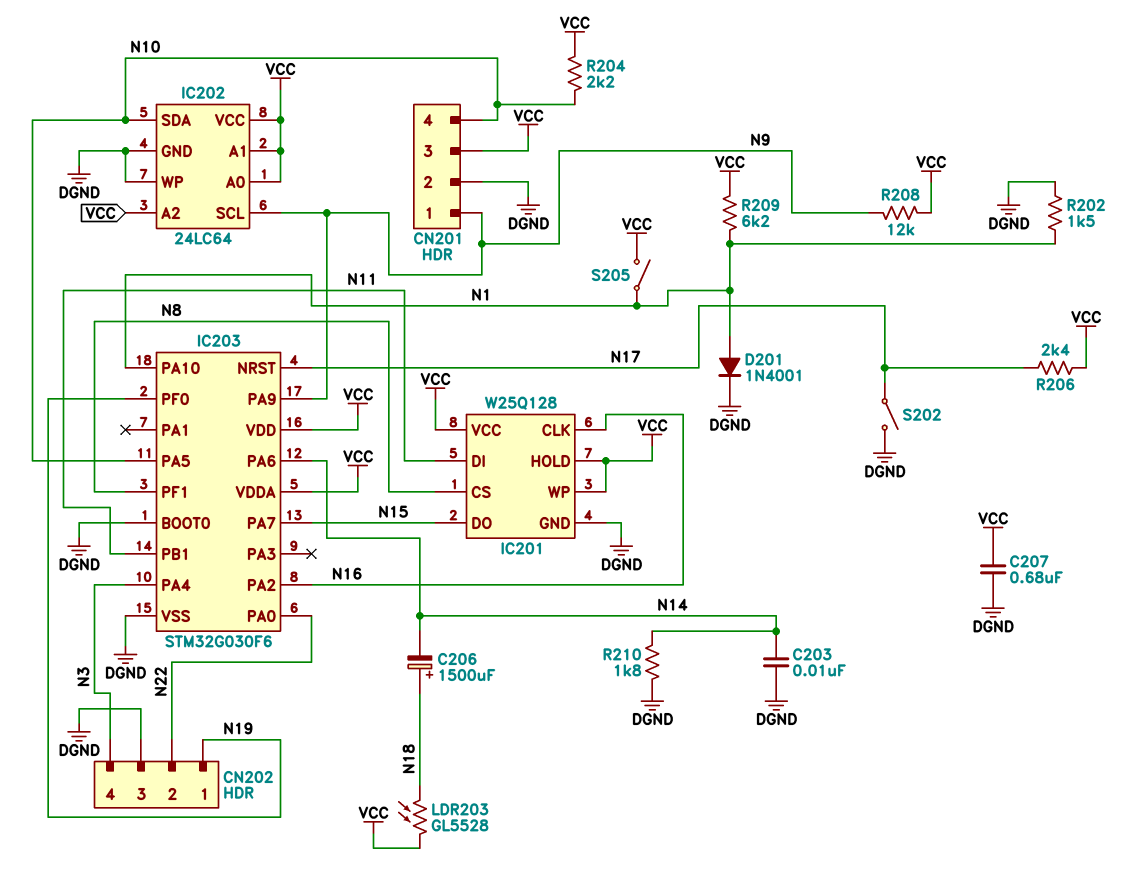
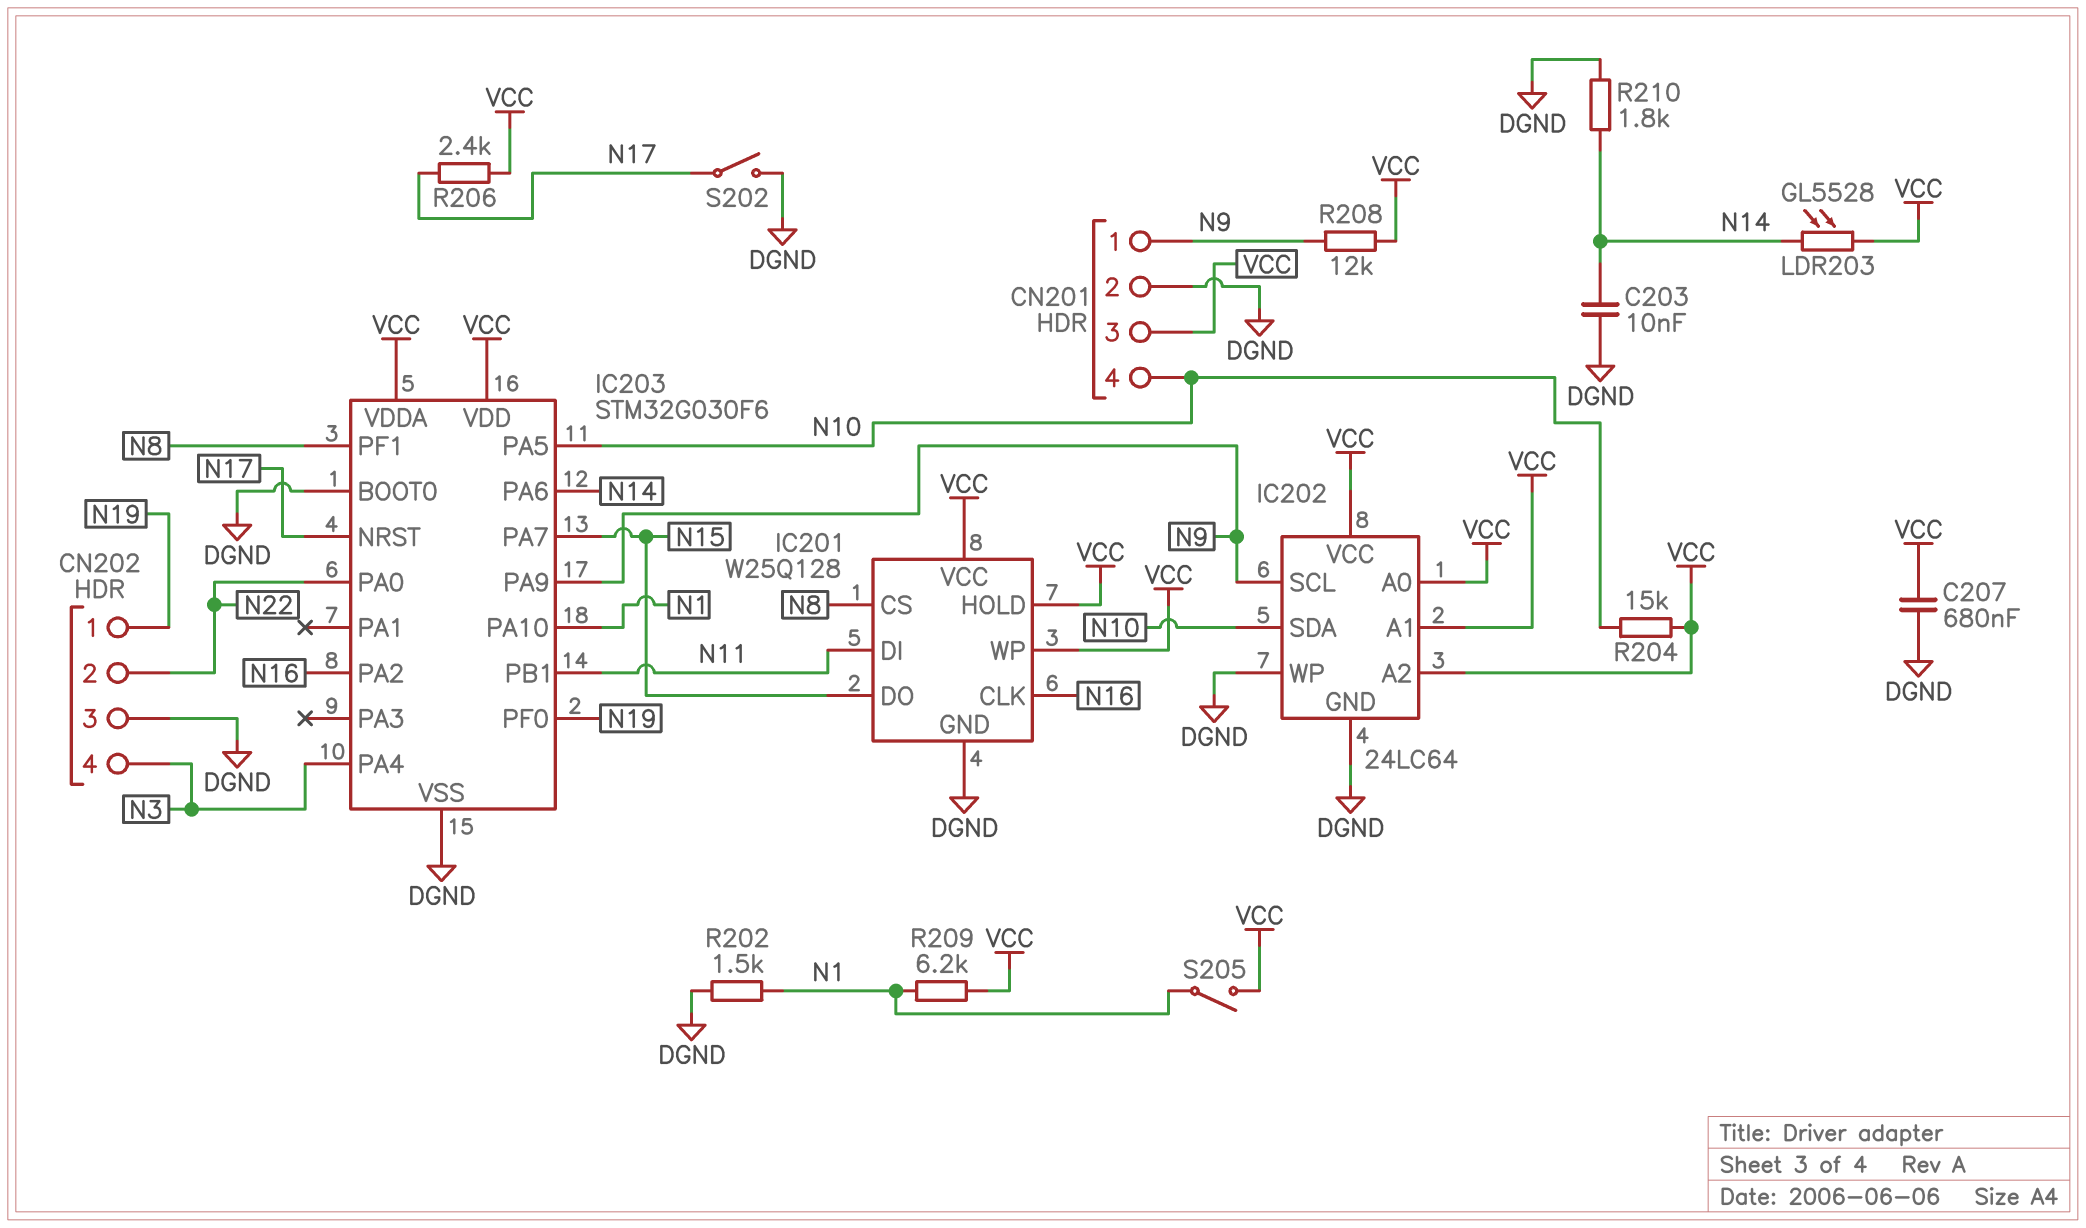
C206: 1500uF (plus N18, minus N14) -> none
D201: diode 1N4001 (A N1, K DGND) -> none
LDR203: GL5528 (N18, VCC) -> GL5528 (N14, VCC)
R204: 2.2k (N10, VCC) -> 15k (N10, VCC)

